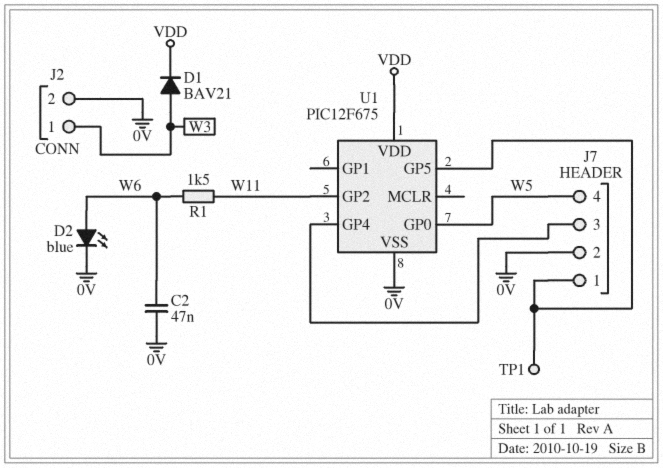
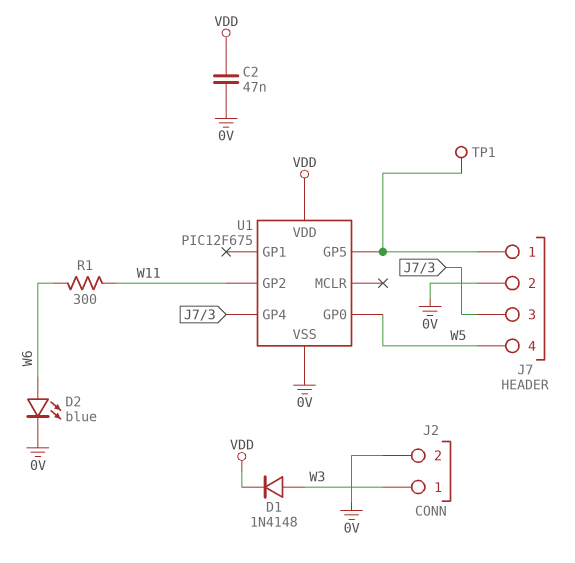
C2: 47nF (0V, W6) -> 47nF (0V, VDD)
D1: diode BAV21 (A W3, K VDD) -> diode 1N4148 (A W3, K VDD)
R1: 1.5k (W6, W11) -> 300 (W6, W11)

